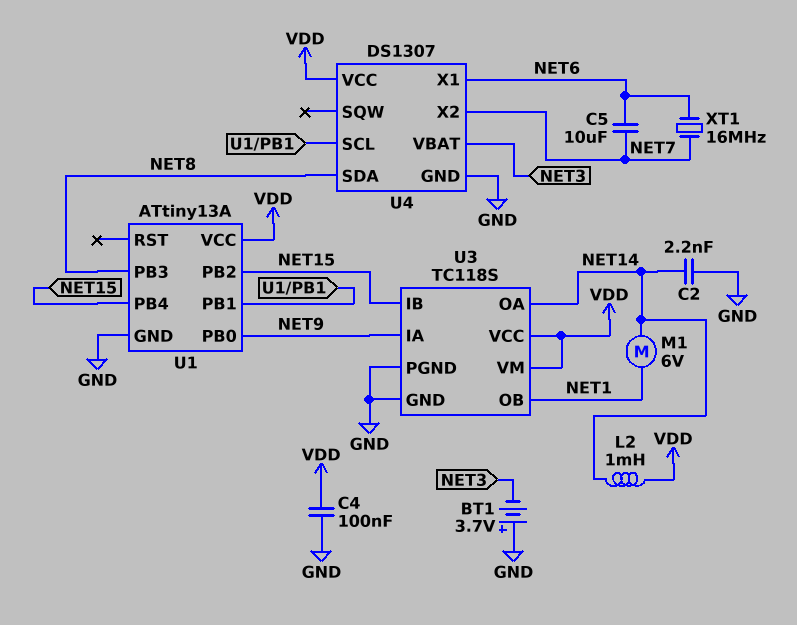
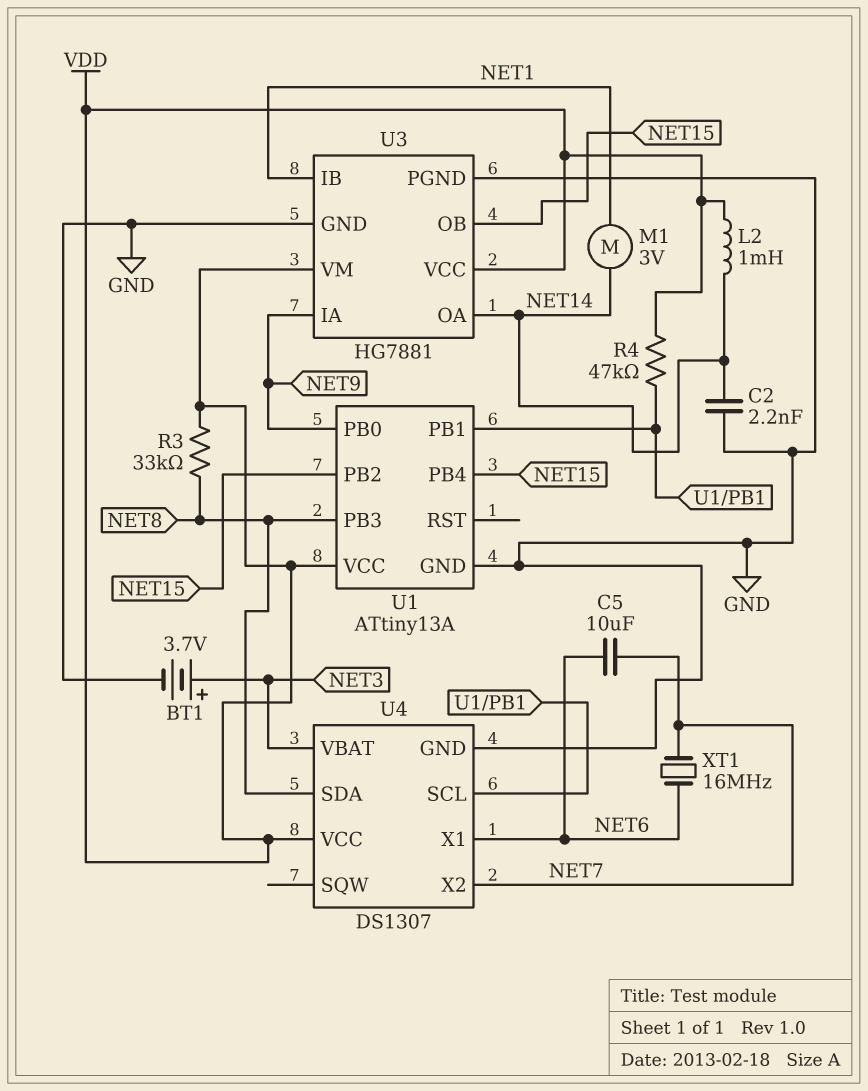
BT1: 3.7V (plus GND, minus NET3) -> 3.7V (plus NET3, minus GND)
C4: 100nF (GND, VDD) -> none
M1: motor 6V (NET1, NET14) -> motor 3V (NET1, NET14)
R3: none -> 33k (NET8, VDD)
R4: none -> 47k (U1/PB1, VDD)
U3: TC118S -> HG7881
U3 pin IB: NET15 -> NET1
U3 pin OB: NET1 -> NET15

